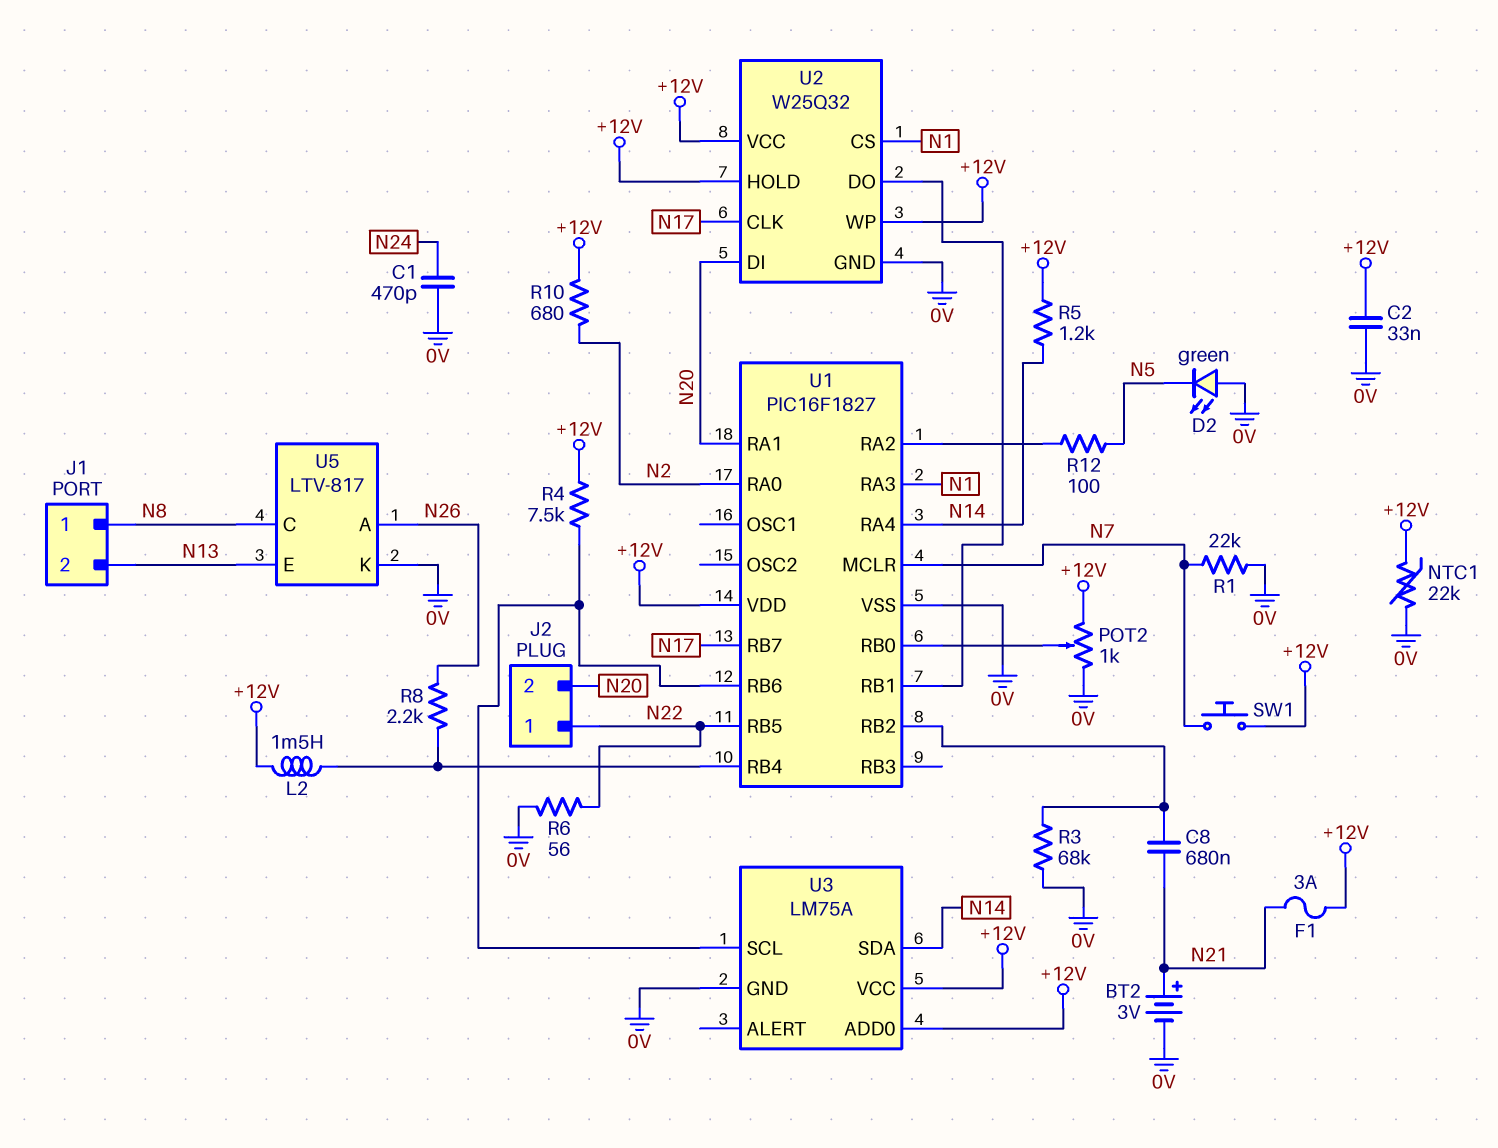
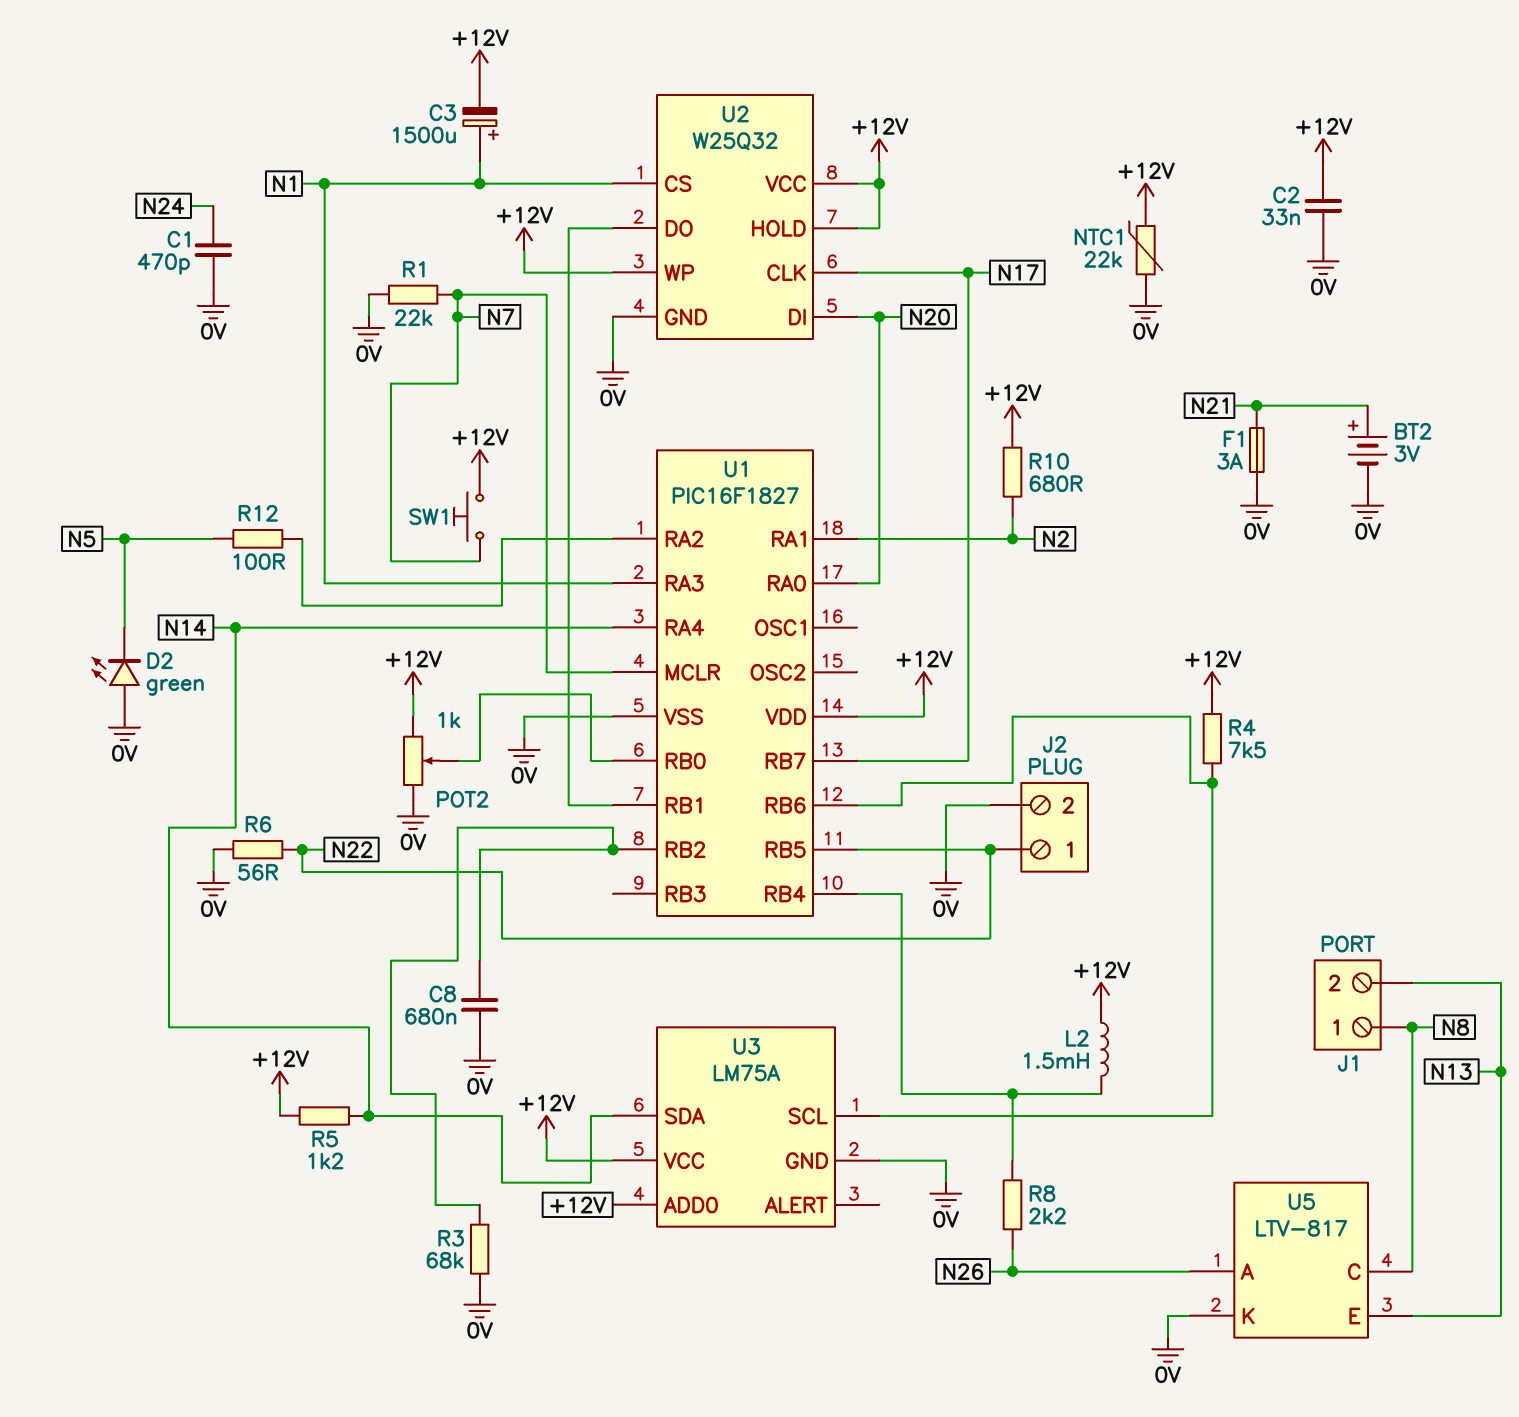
C3: none -> 1500uF (plus N1, minus +12V)
C8: 680nF (N21, U1/RB2) -> 680nF (0V, U1/RB2)
F1: 3A (+12V, N21) -> 3A (0V, N21)
J2 pin 2: N20 -> 0V
U1 pin RA0: N2 -> N20
U1 pin RA1: N20 -> N2

